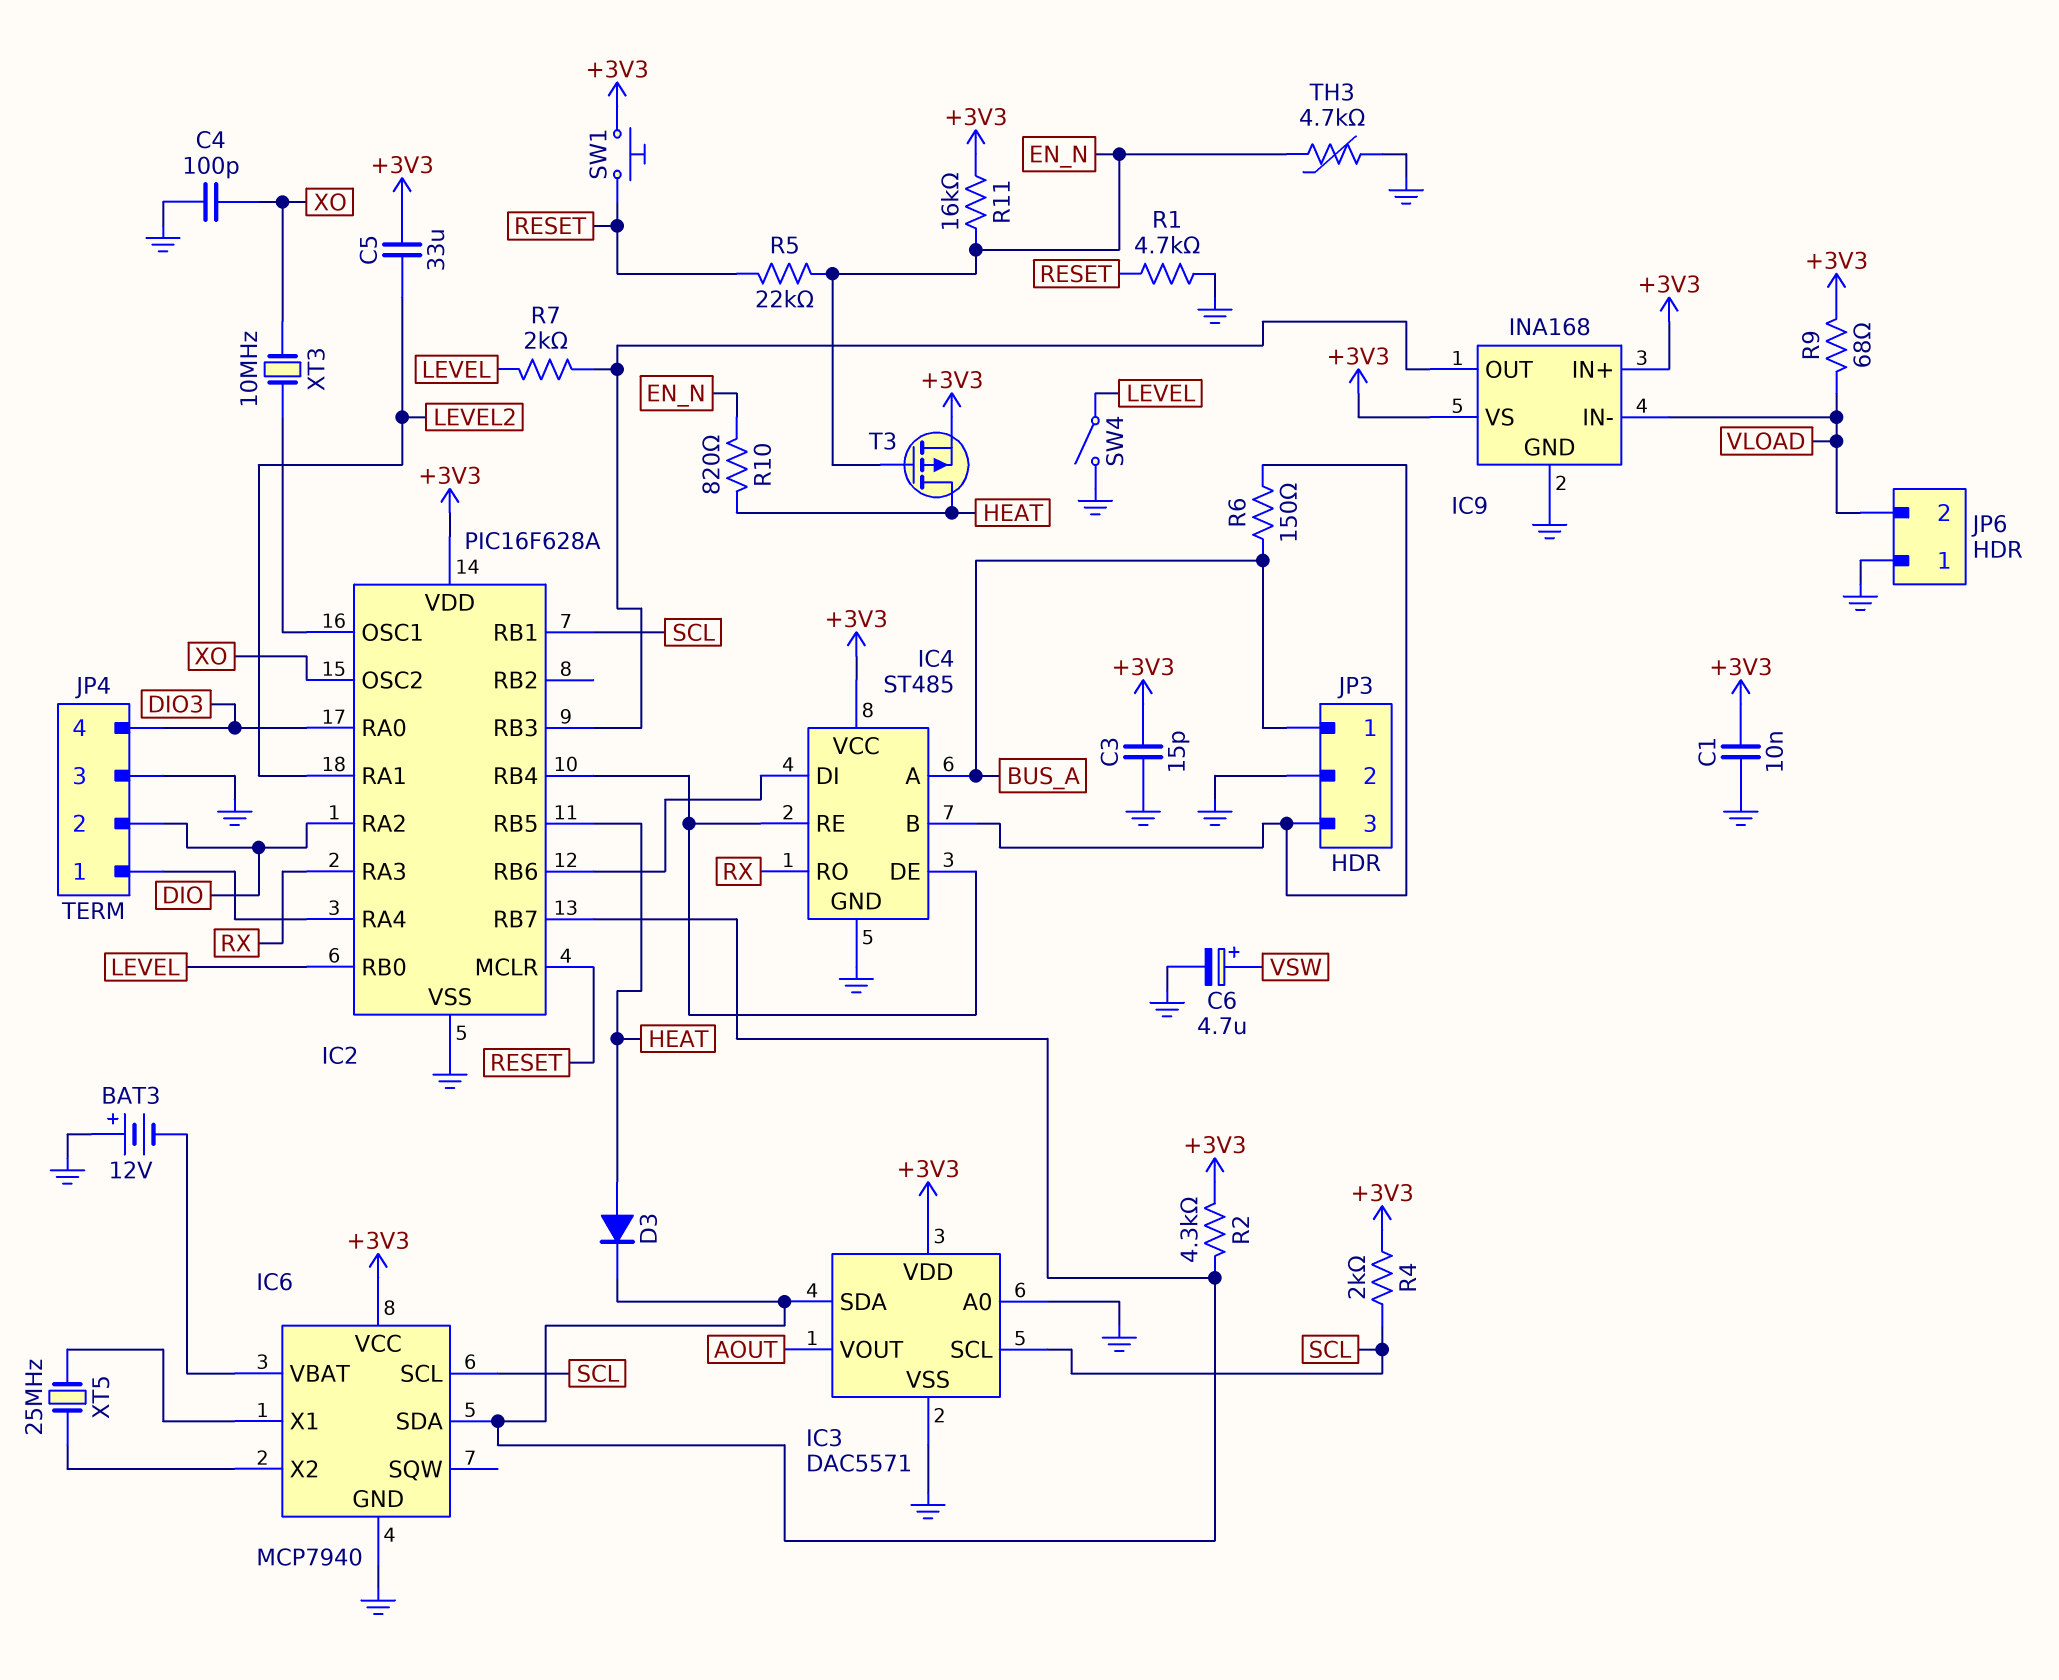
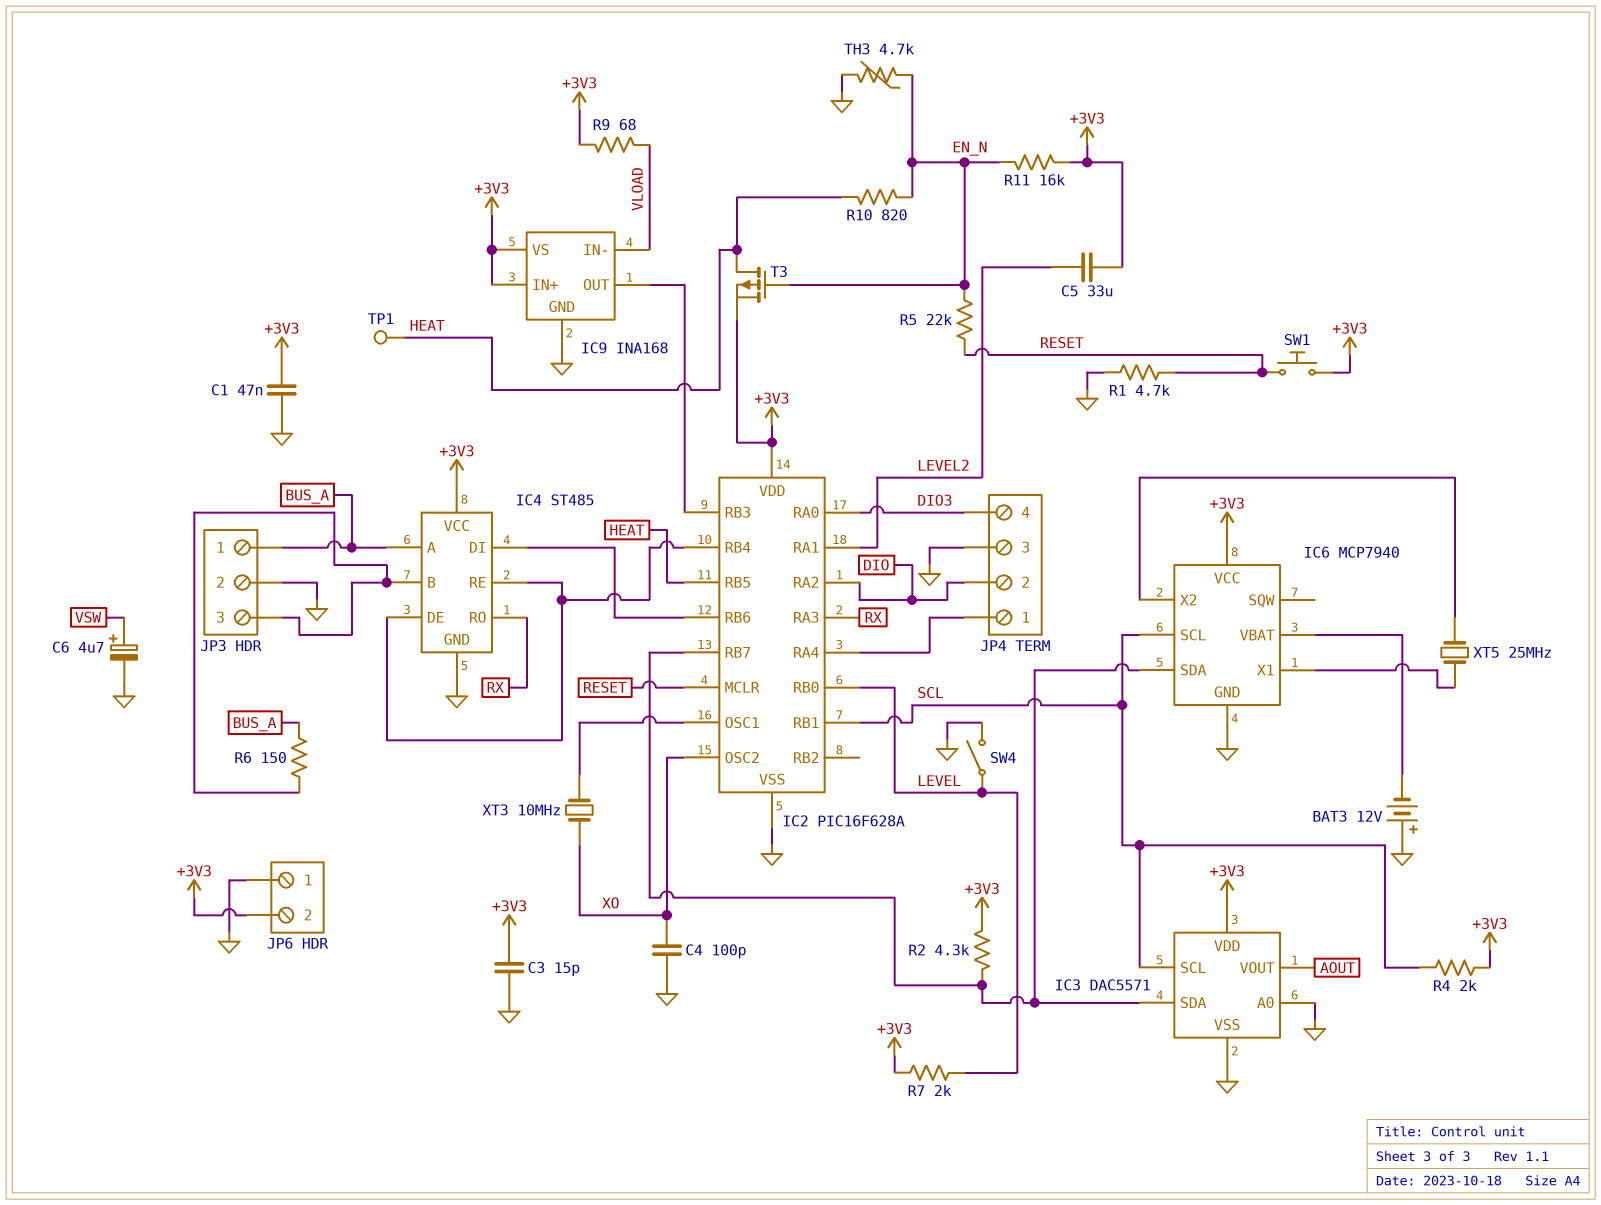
C1: 10nF (+3V3, GND) -> 47nF (+3V3, GND)
D3: diode (A HEAT, K IC2/RB7) -> none
JP6 pin 2: VLOAD -> +3V3
R7: 2k (IC2/RB3, LEVEL) -> 2k (+3V3, LEVEL)
TP1: none -> test point (HEAT)

